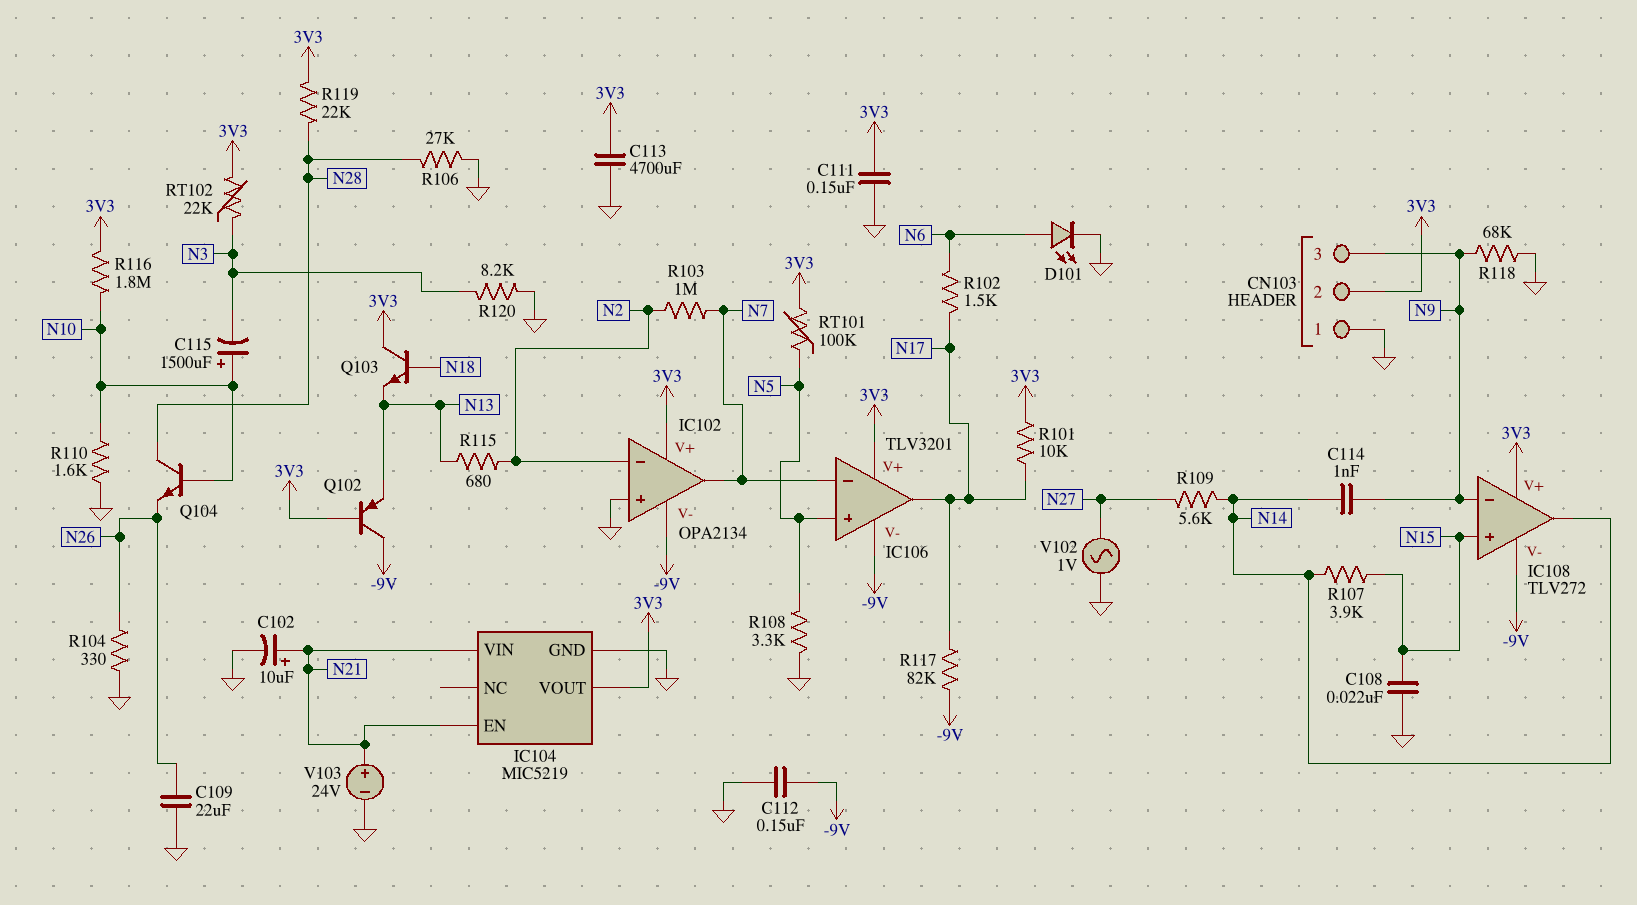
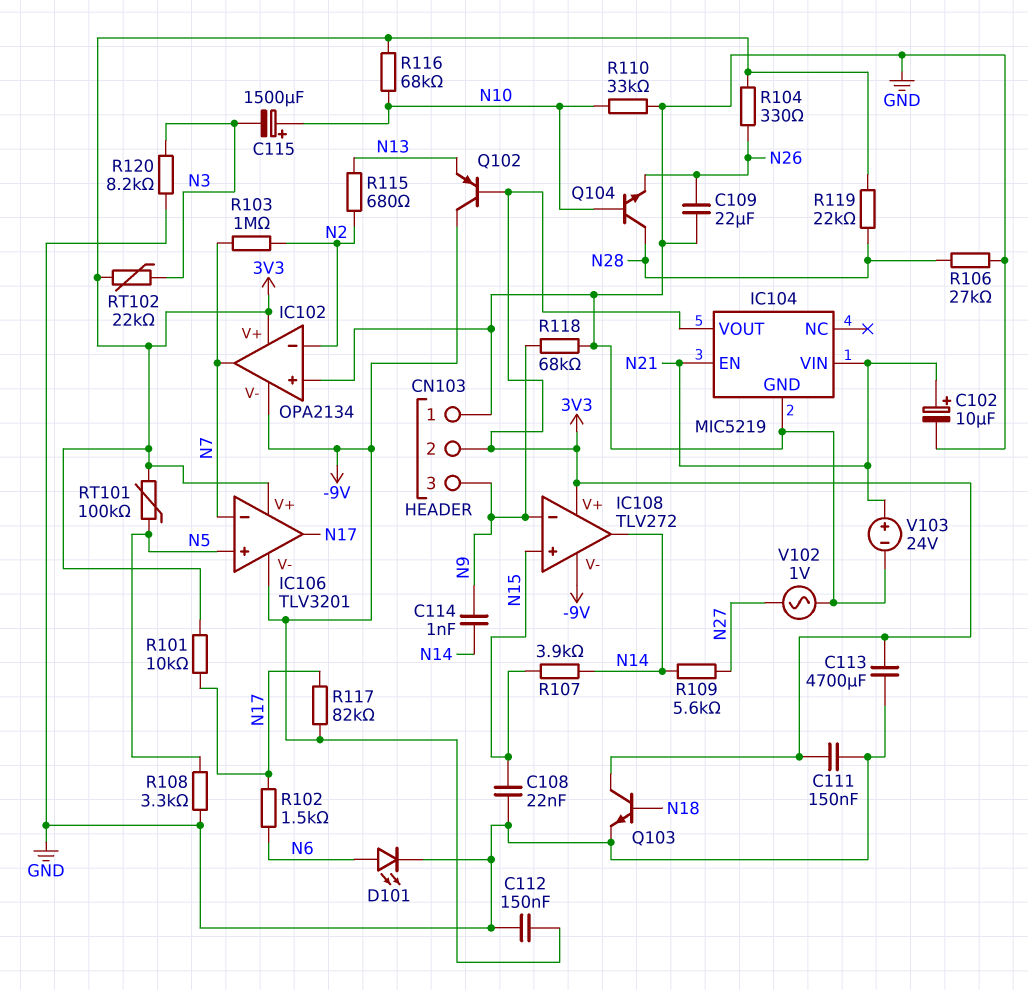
Q103: NPN (B N18, C 3V3, E N13) -> NPN (B N18, C 3V3, E GND)
R104: 330 (GND, N26) -> 330 (3V3, N26)
R110: 1.6k (GND, N10) -> 33k (GND, N10)
R116: 1.8M (3V3, N10) -> 68k (3V3, N10)

